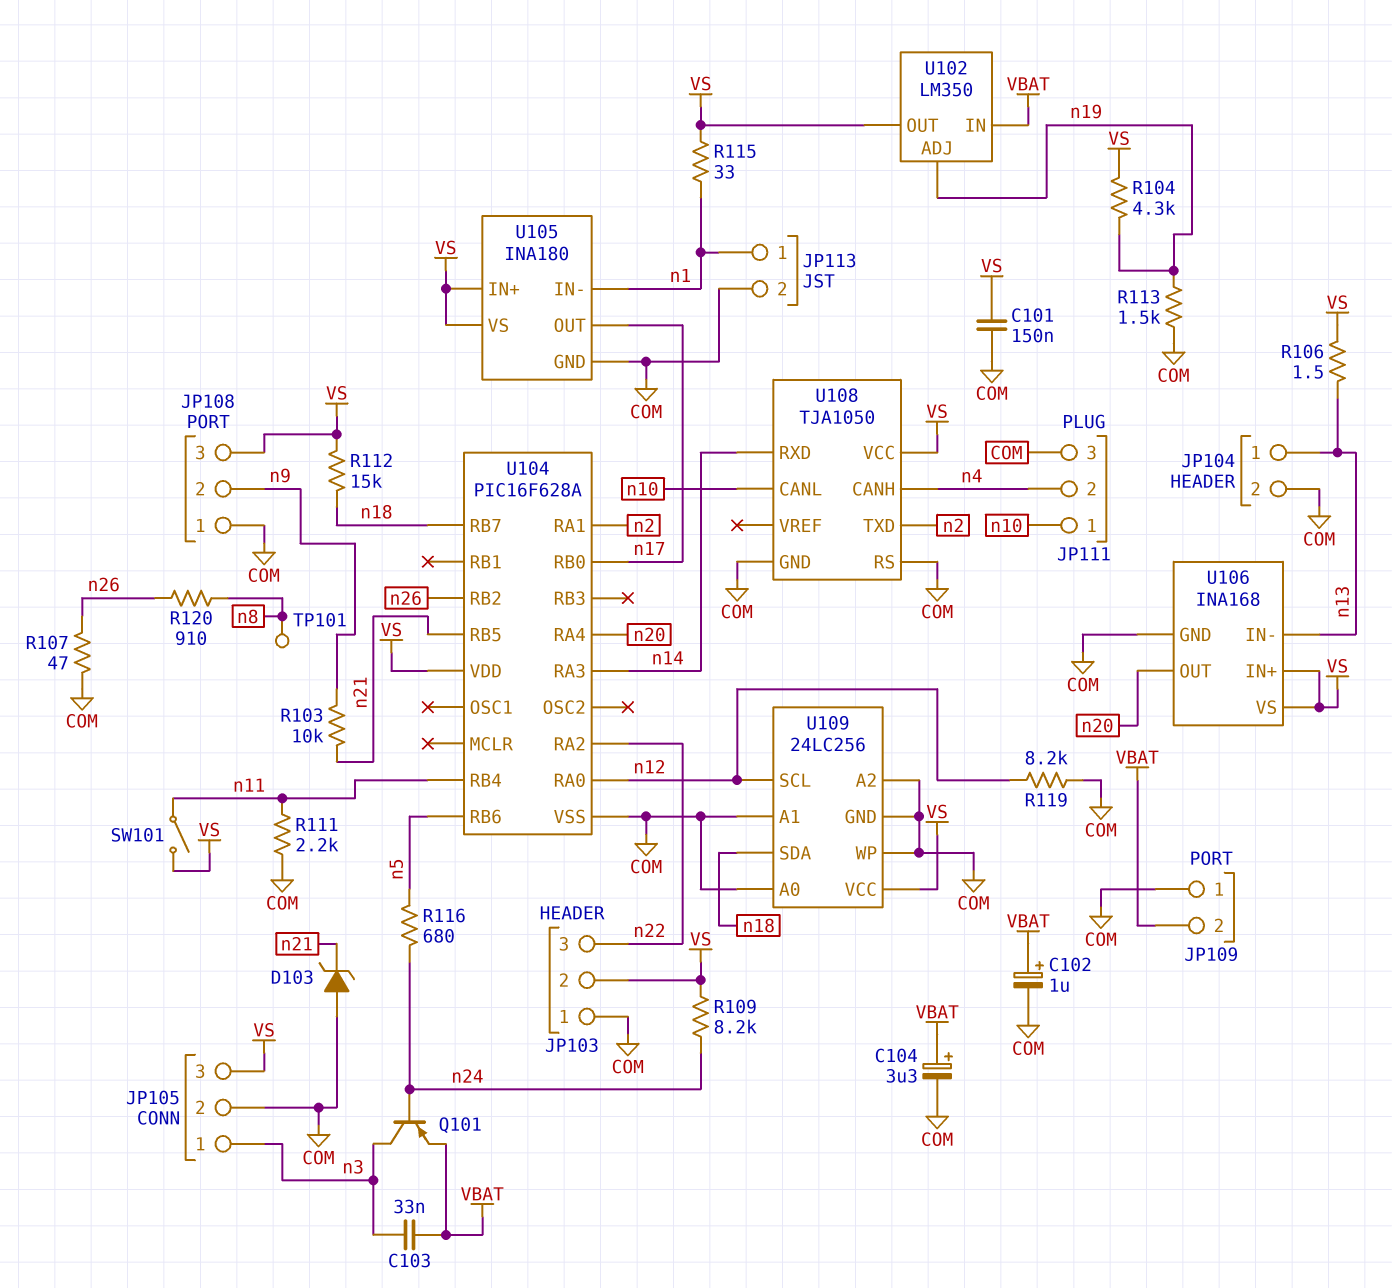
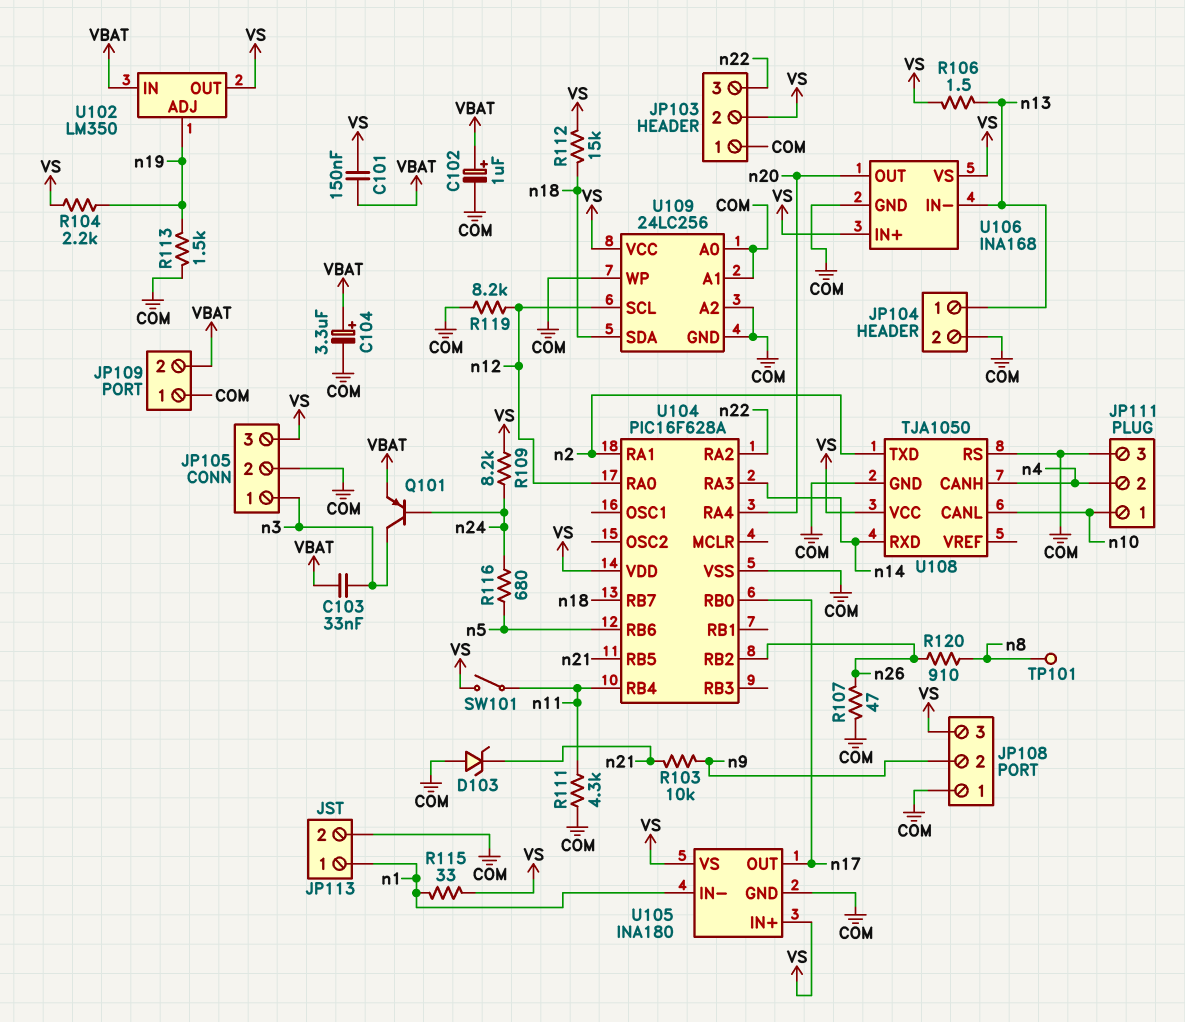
C101: 150nF (COM, VS) -> 150nF (VBAT, VS)
R104: 4.3k (VS, n19) -> 2.2k (VS, n19)
R111: 2.2k (COM, n11) -> 4.3k (COM, n11)

